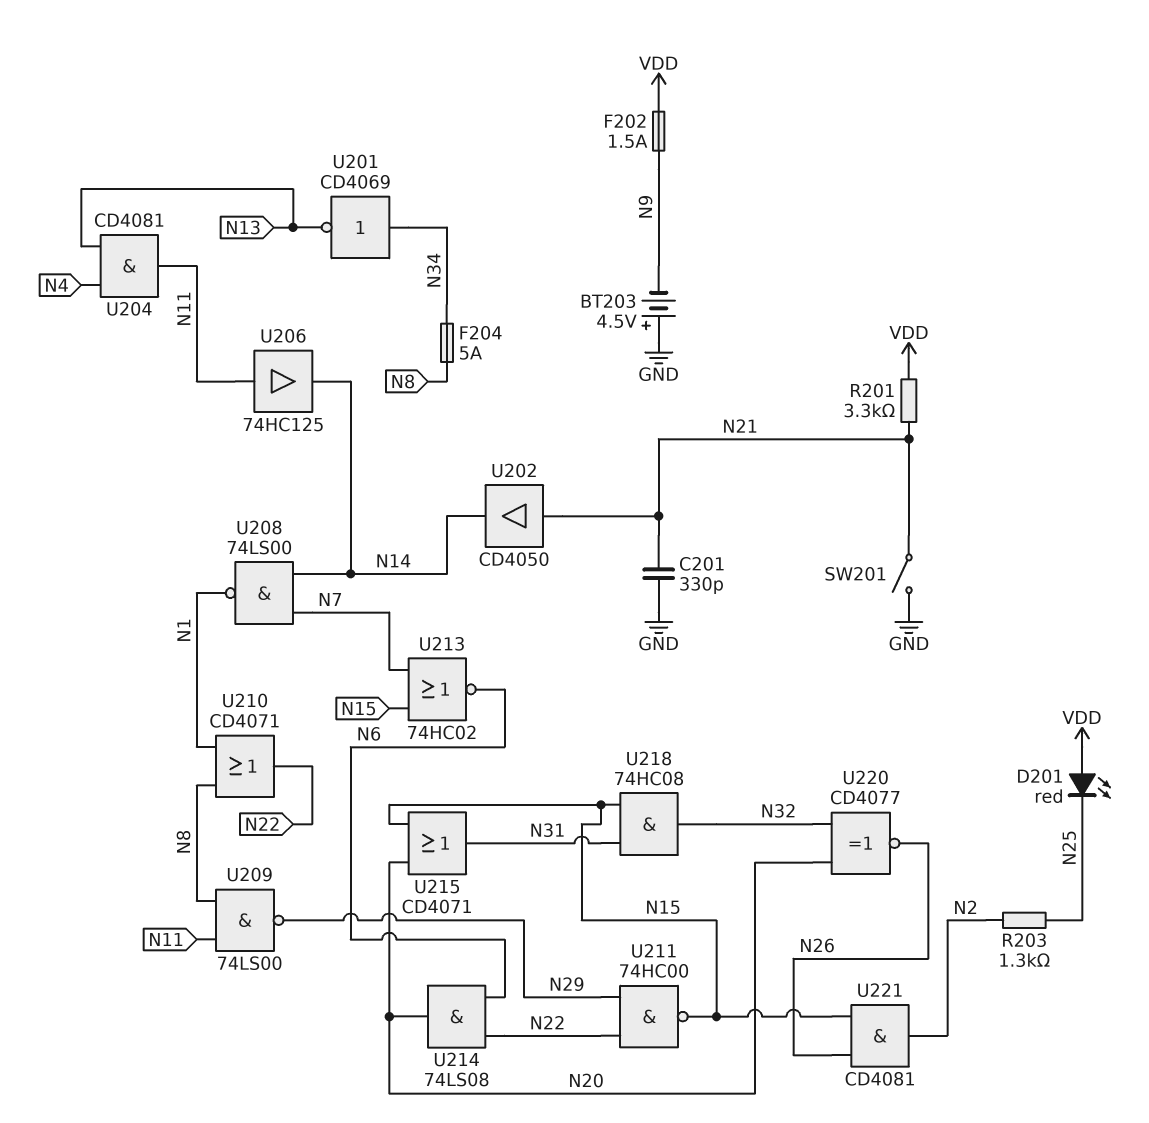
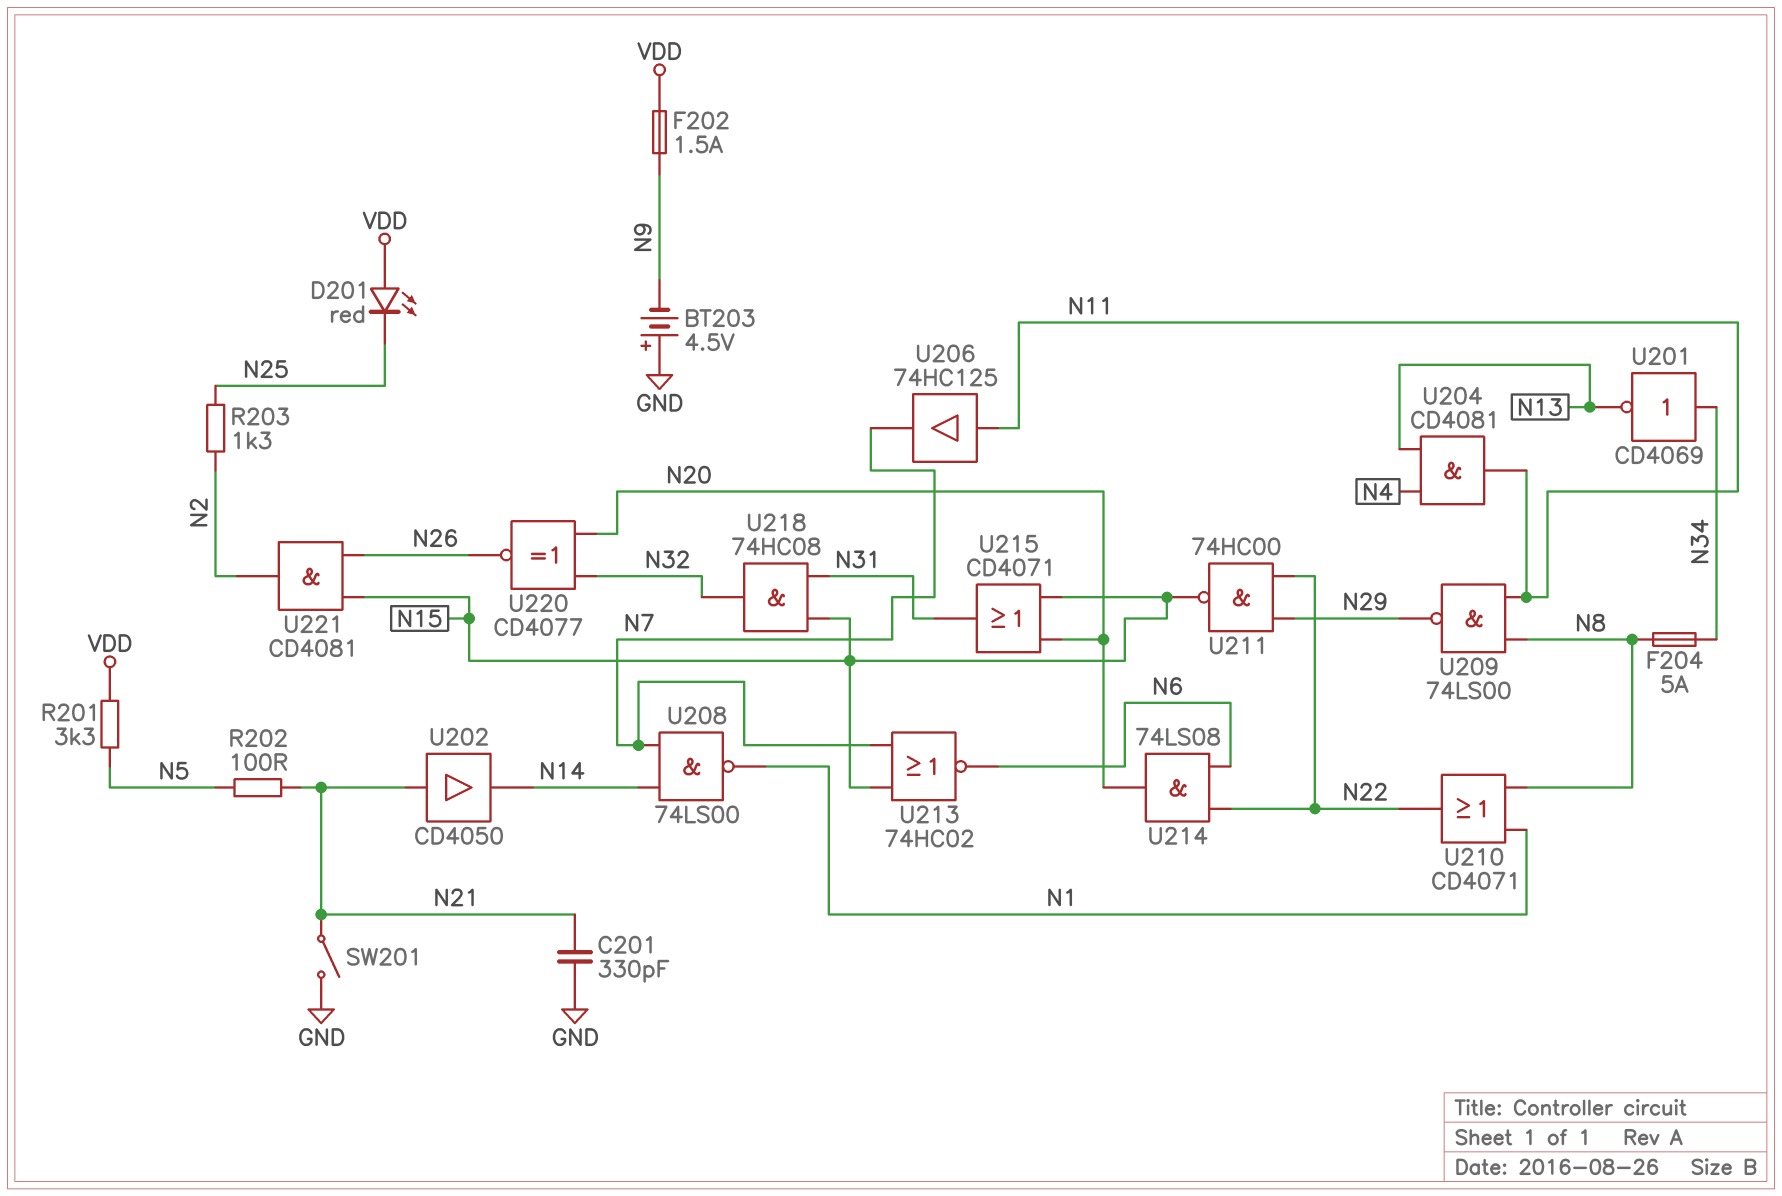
R201: 3.3k (N21, VDD) -> 3.3k (N5, VDD)
R202: none -> 100 (N5, N21)
U206: buffer 74HC125 (in N11, out N14) -> buffer 74HC125 (in N11, out N7)

